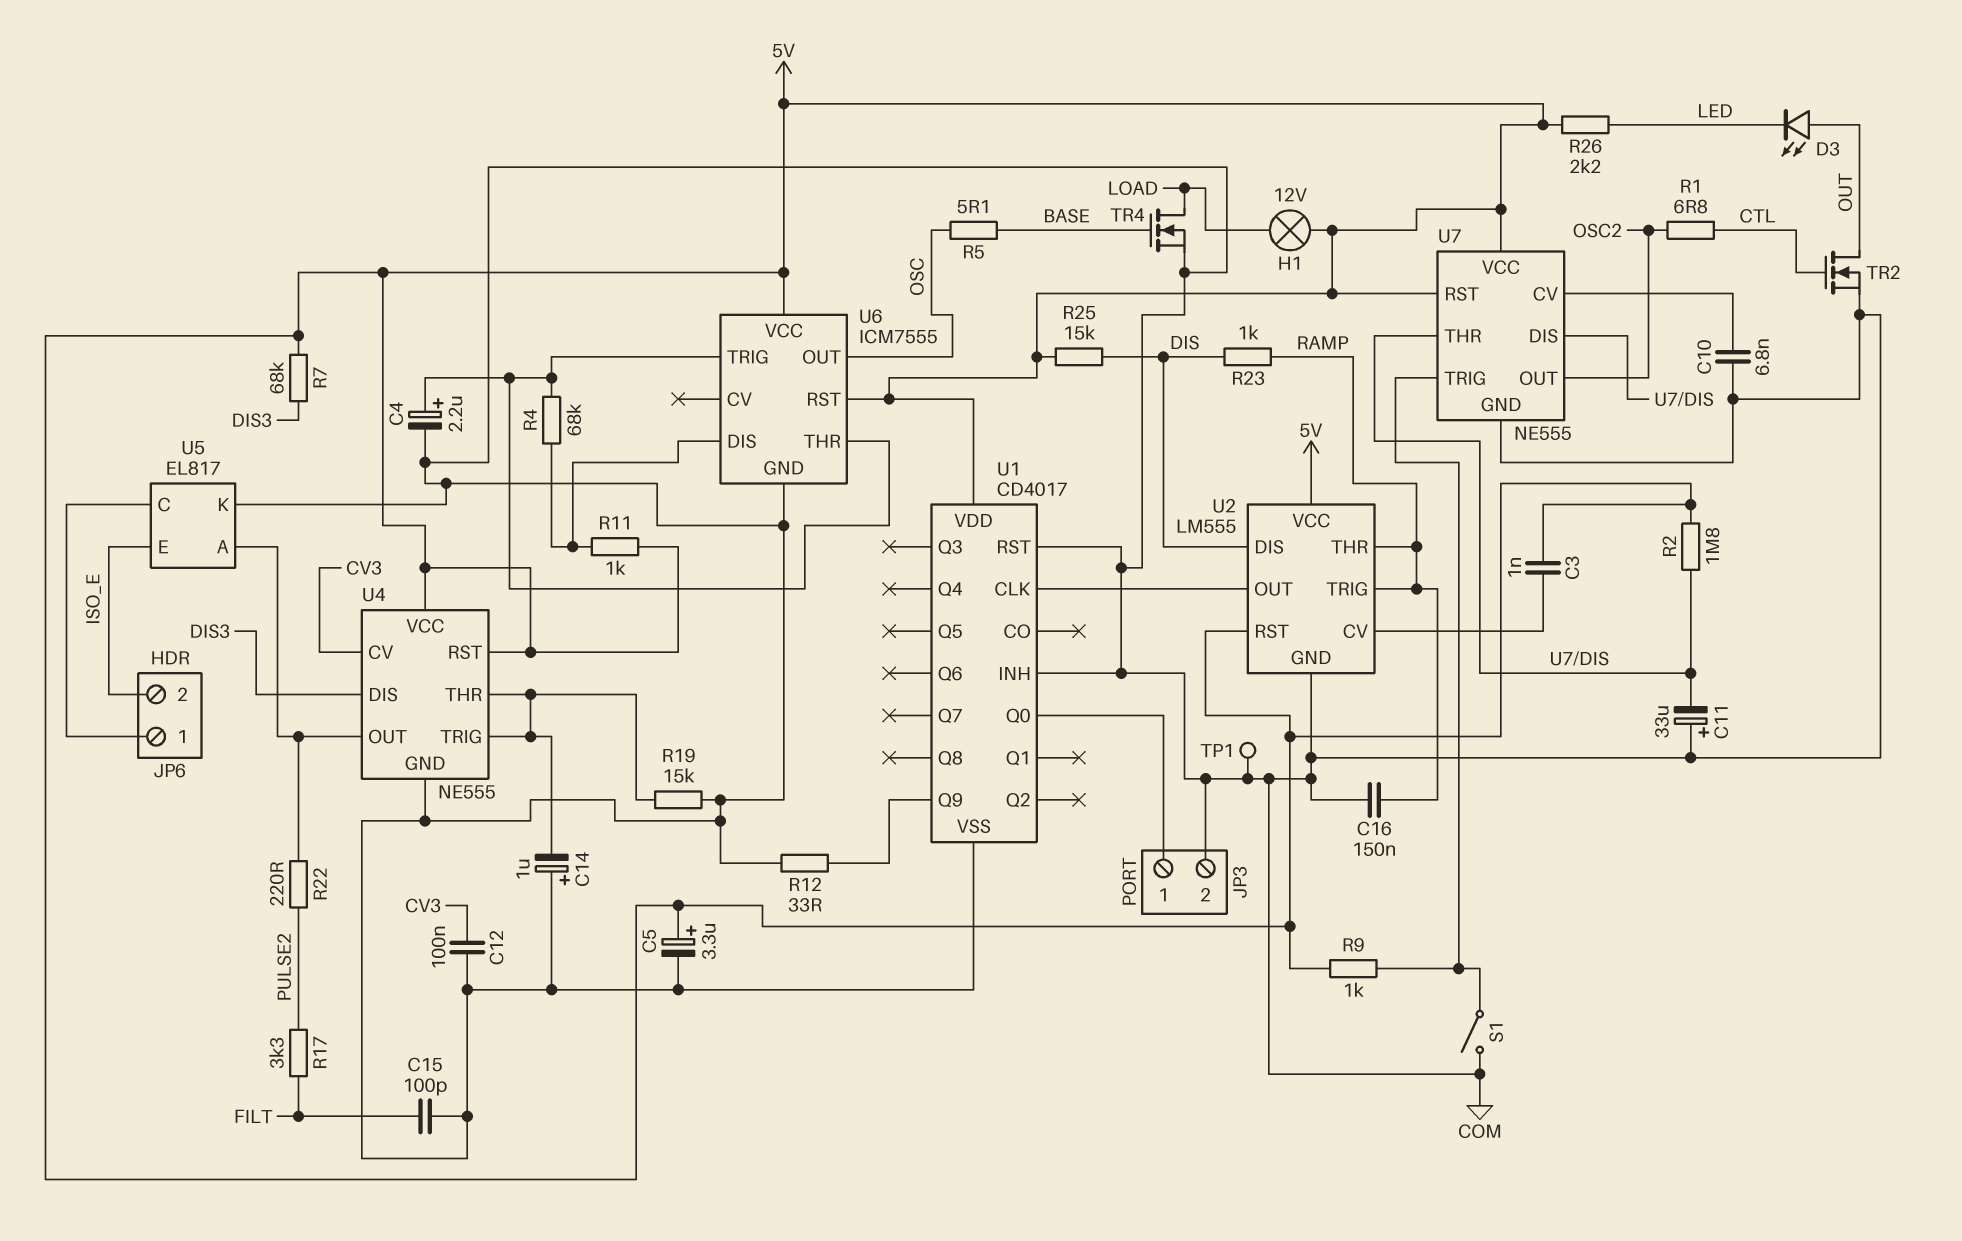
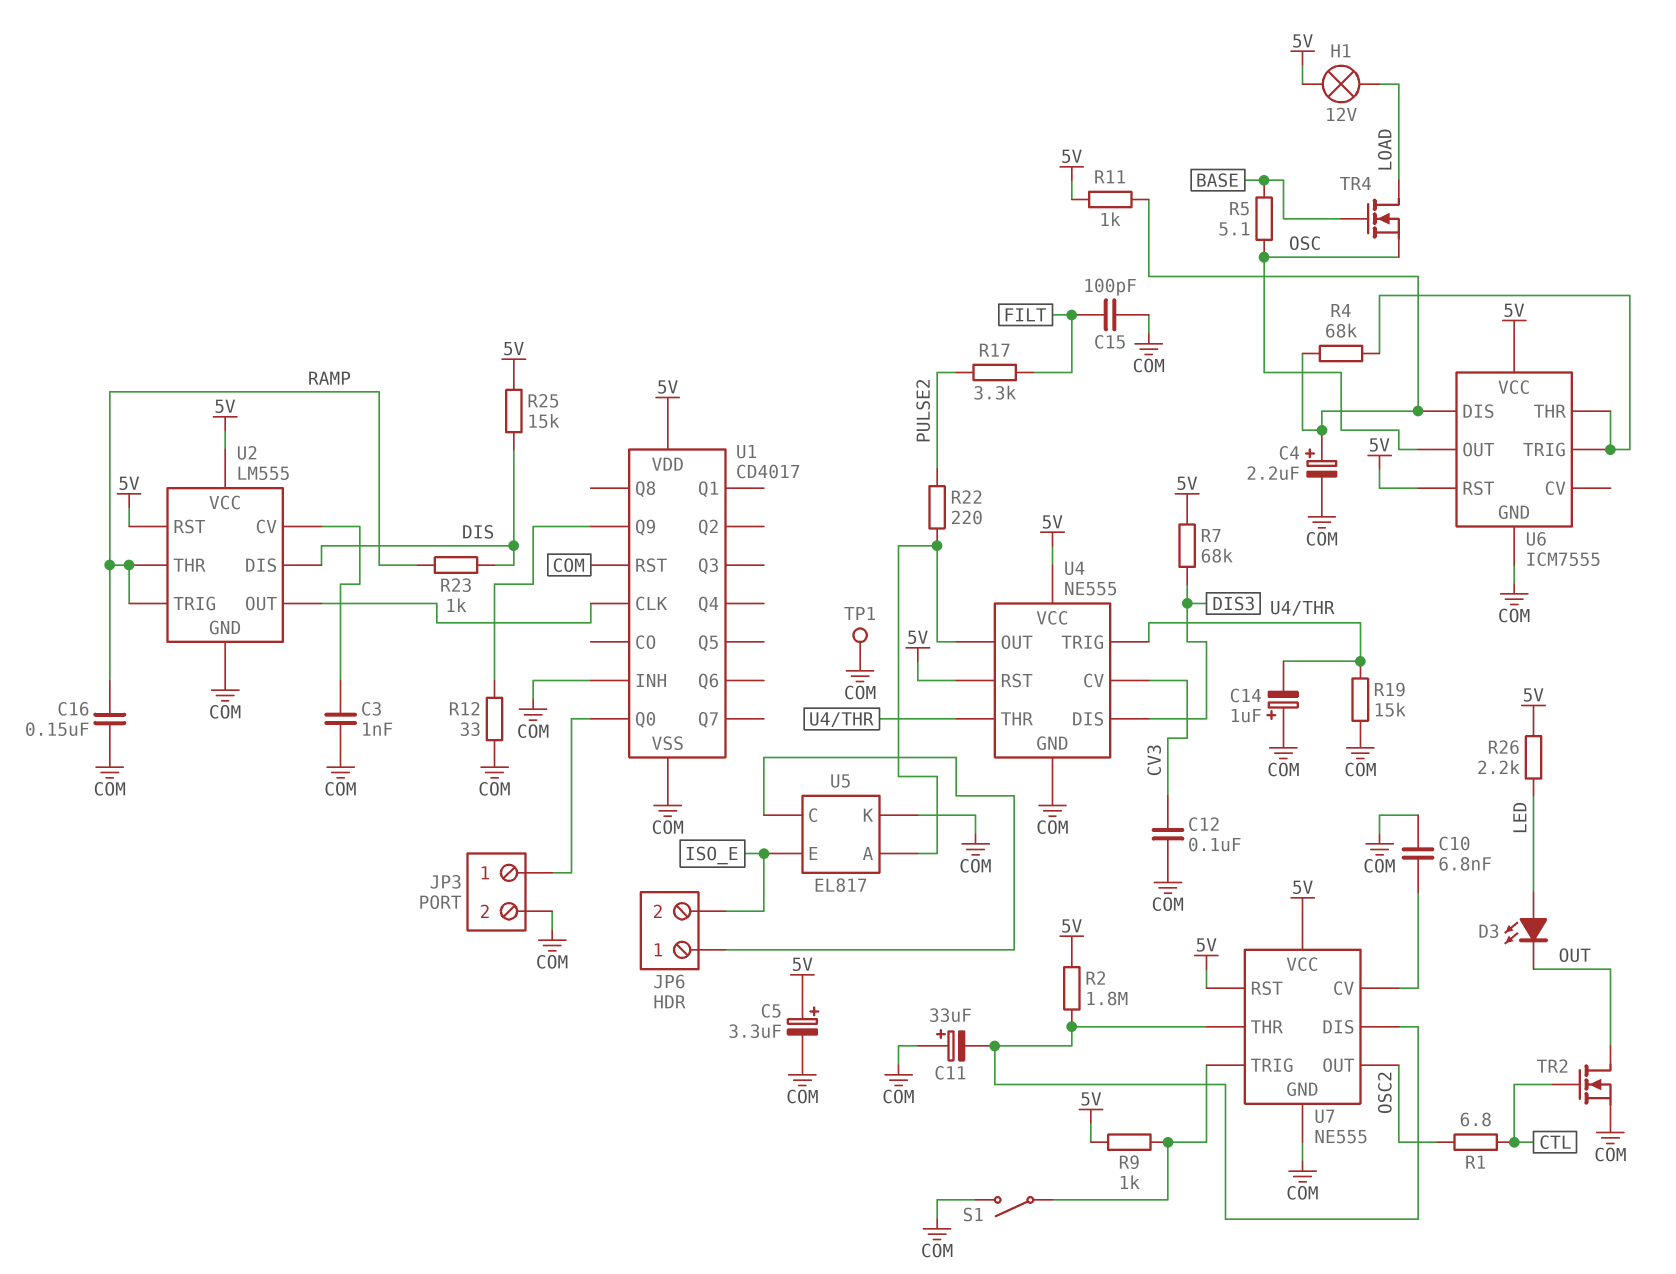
C3: 1nF (5V, U2/CV) -> 1nF (COM, U2/CV)
C4: 2.2uF (plus U6/THR, minus COM) -> 2.2uF (plus U6/DIS, minus COM)
D3: LED (A OUT, K LED) -> LED (A LED, K OUT)
TR4: NMOS (G BASE, D LOAD, S COM) -> NMOS (G BASE, D LOAD, S OSC)

